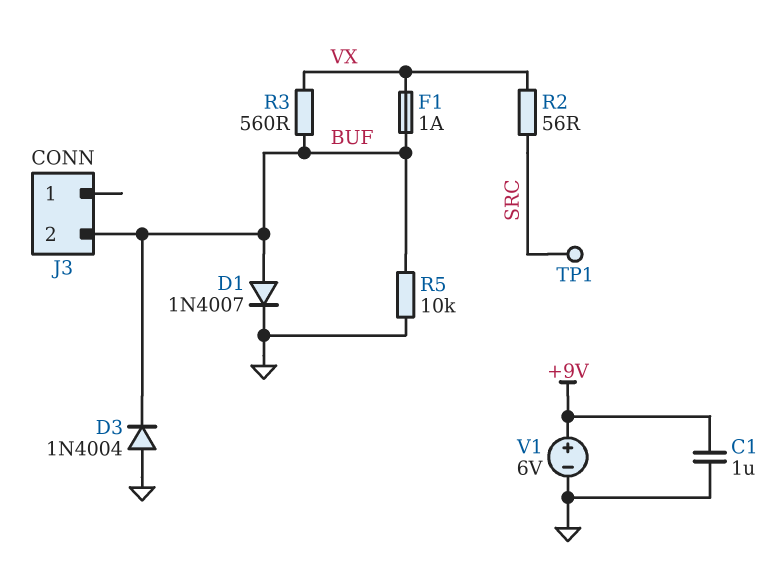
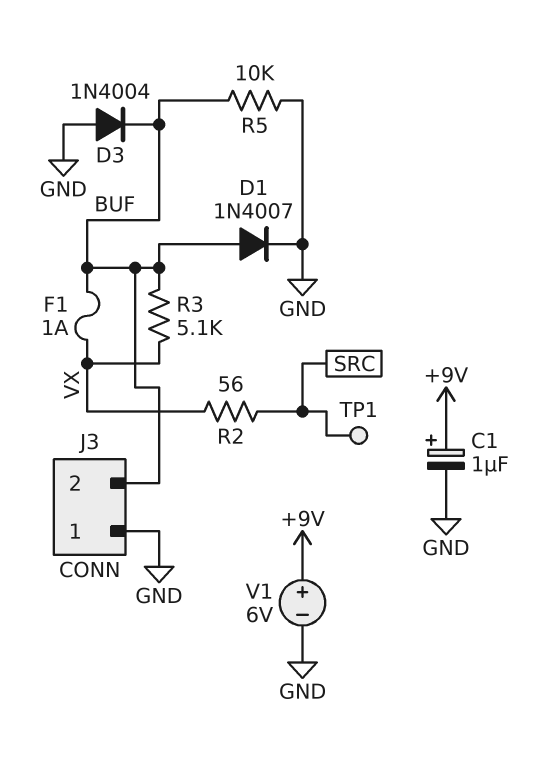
C1: 1uF (+9V, GND) -> 1uF (plus +9V, minus GND)
J3 pin 1: none -> GND
R3: 560 (BUF, VX) -> 5.1k (BUF, VX)

